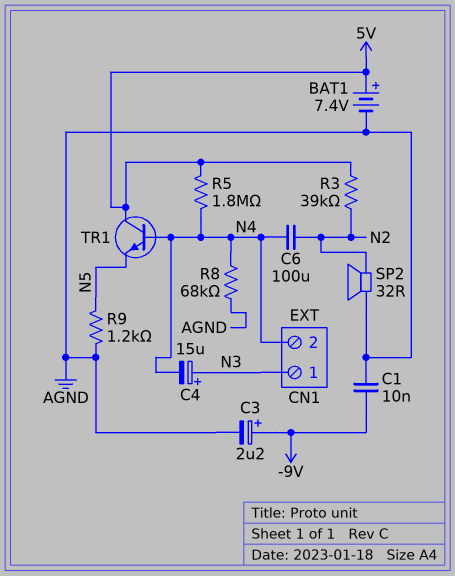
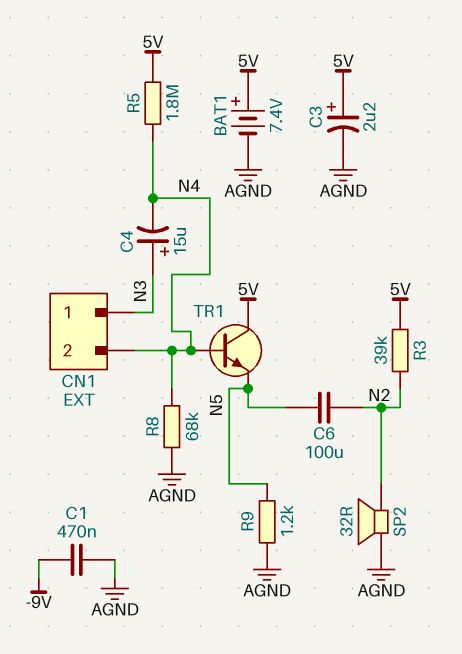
C1: 10nF (-9V, AGND) -> 470nF (-9V, AGND)
C3: 2.2uF (plus -9V, minus AGND) -> 2.2uF (plus 5V, minus AGND)
C6: 100uF (N2, N4) -> 100uF (N2, N5)

